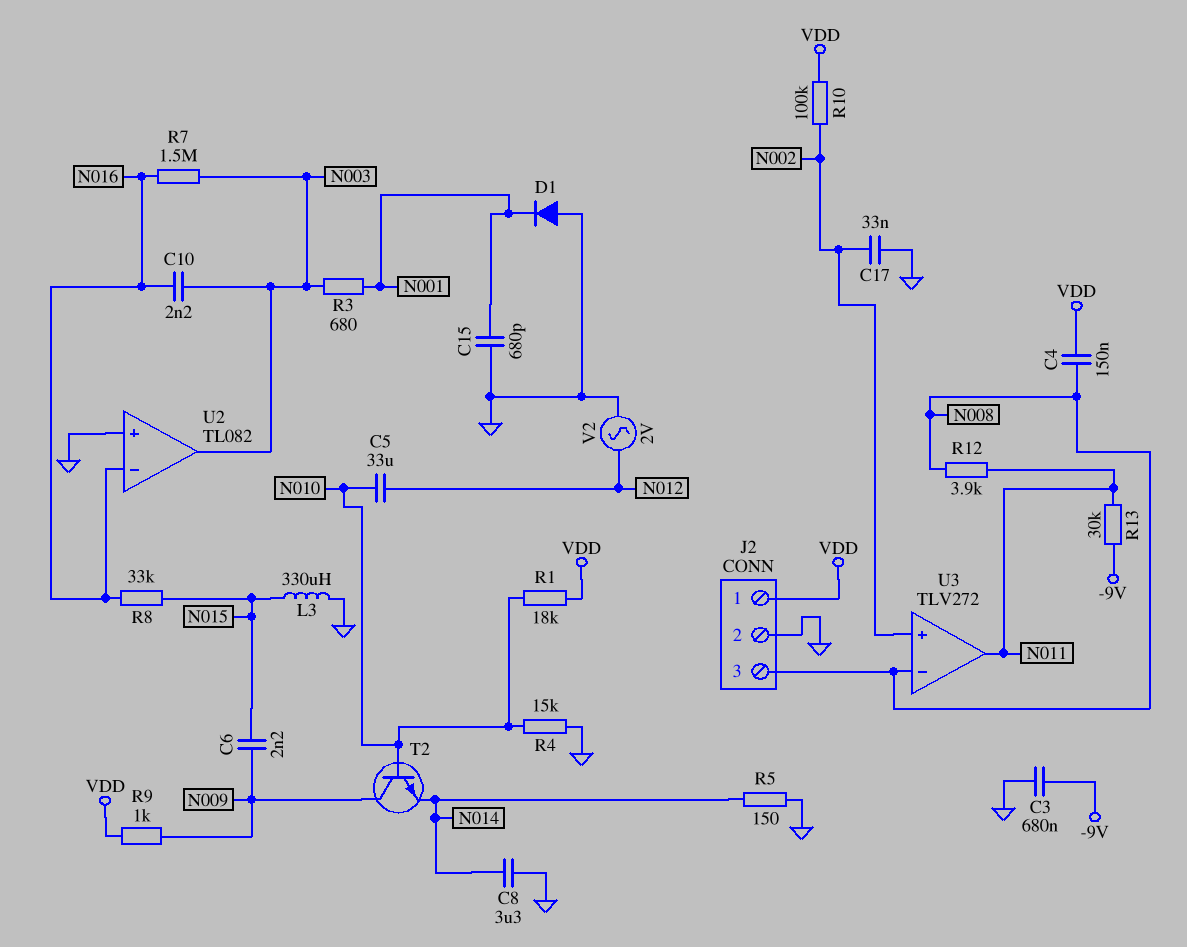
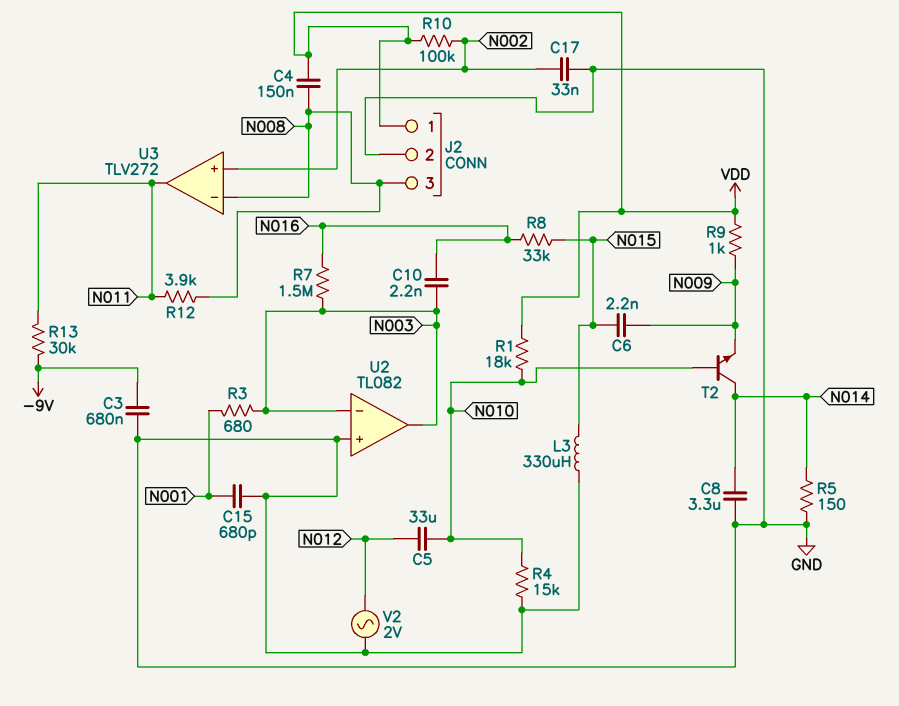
D1: diode (A GND, K N001) -> none
T2: NPN (B N010, C N009, E N014) -> NPN (B N010, C N014, E N009)
U2 pin in-: N016 -> N003

